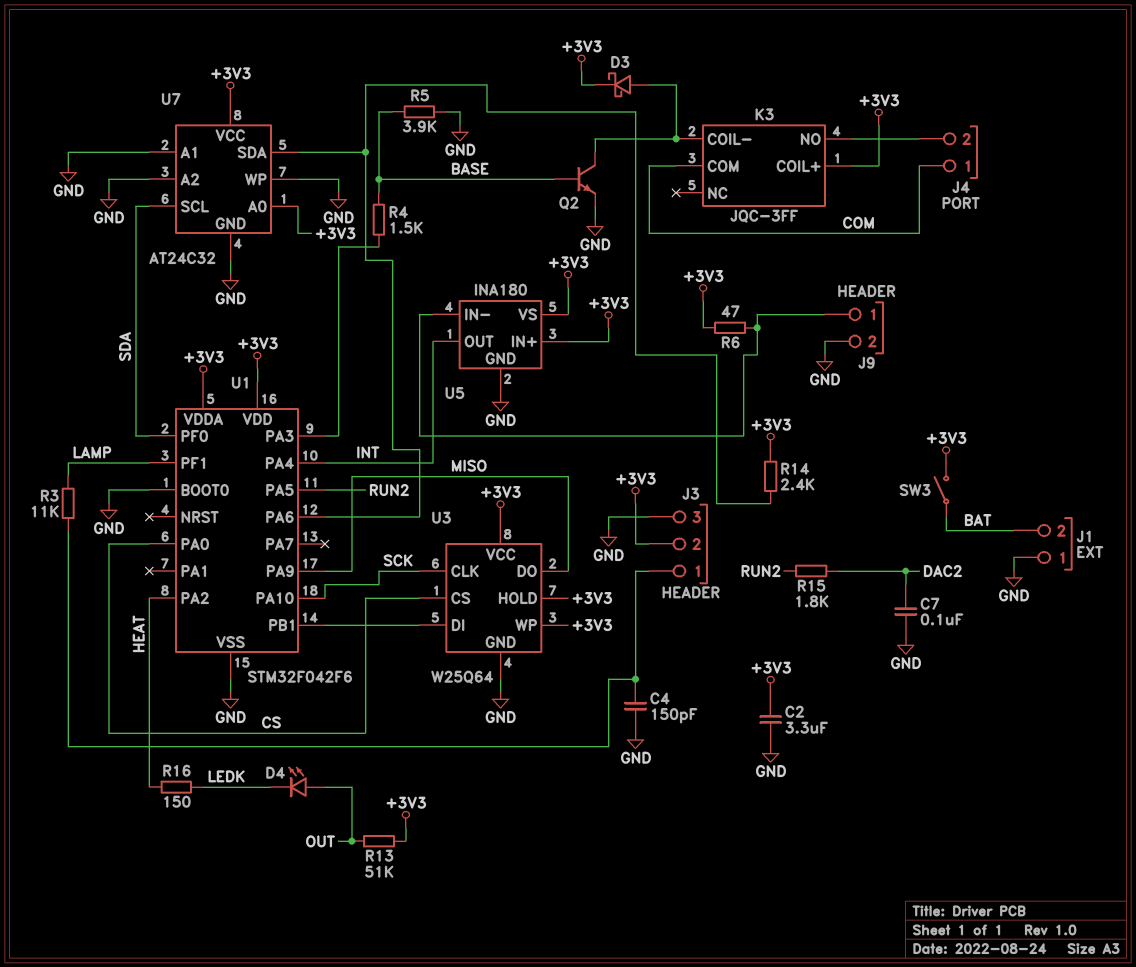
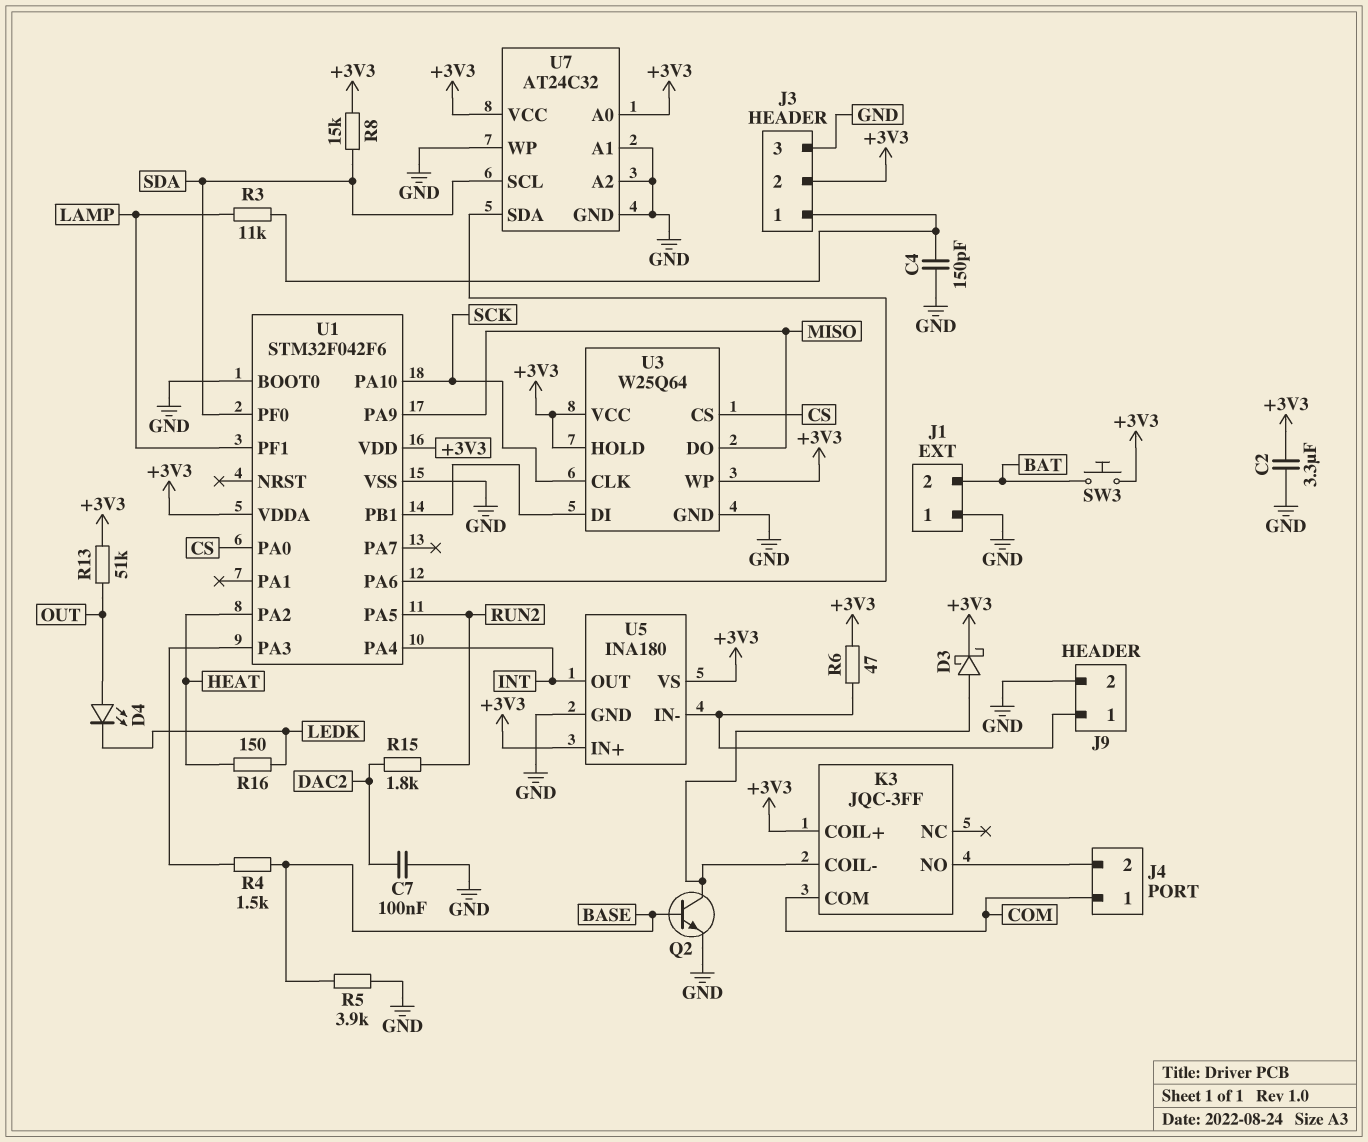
R8: none -> 15k (+3V3, SDA)
R14: 2.4k (+3V3, U1/PA6) -> none
SW3: switch (+3V3, BAT) -> button (+3V3, BAT)

